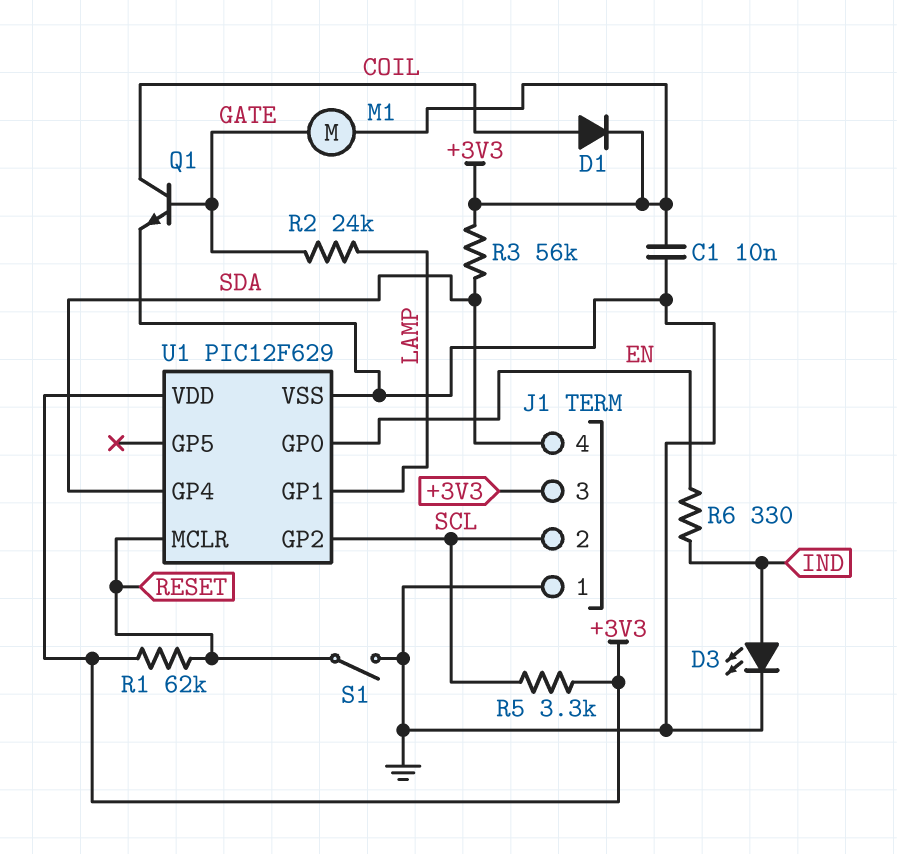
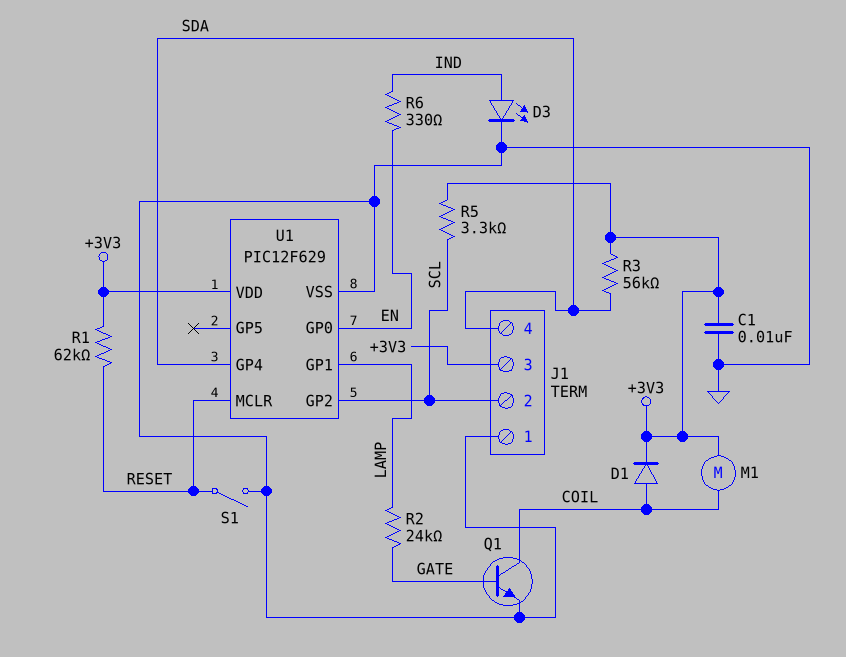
M1: motor (+3V3, GATE) -> motor (+3V3, COIL)

